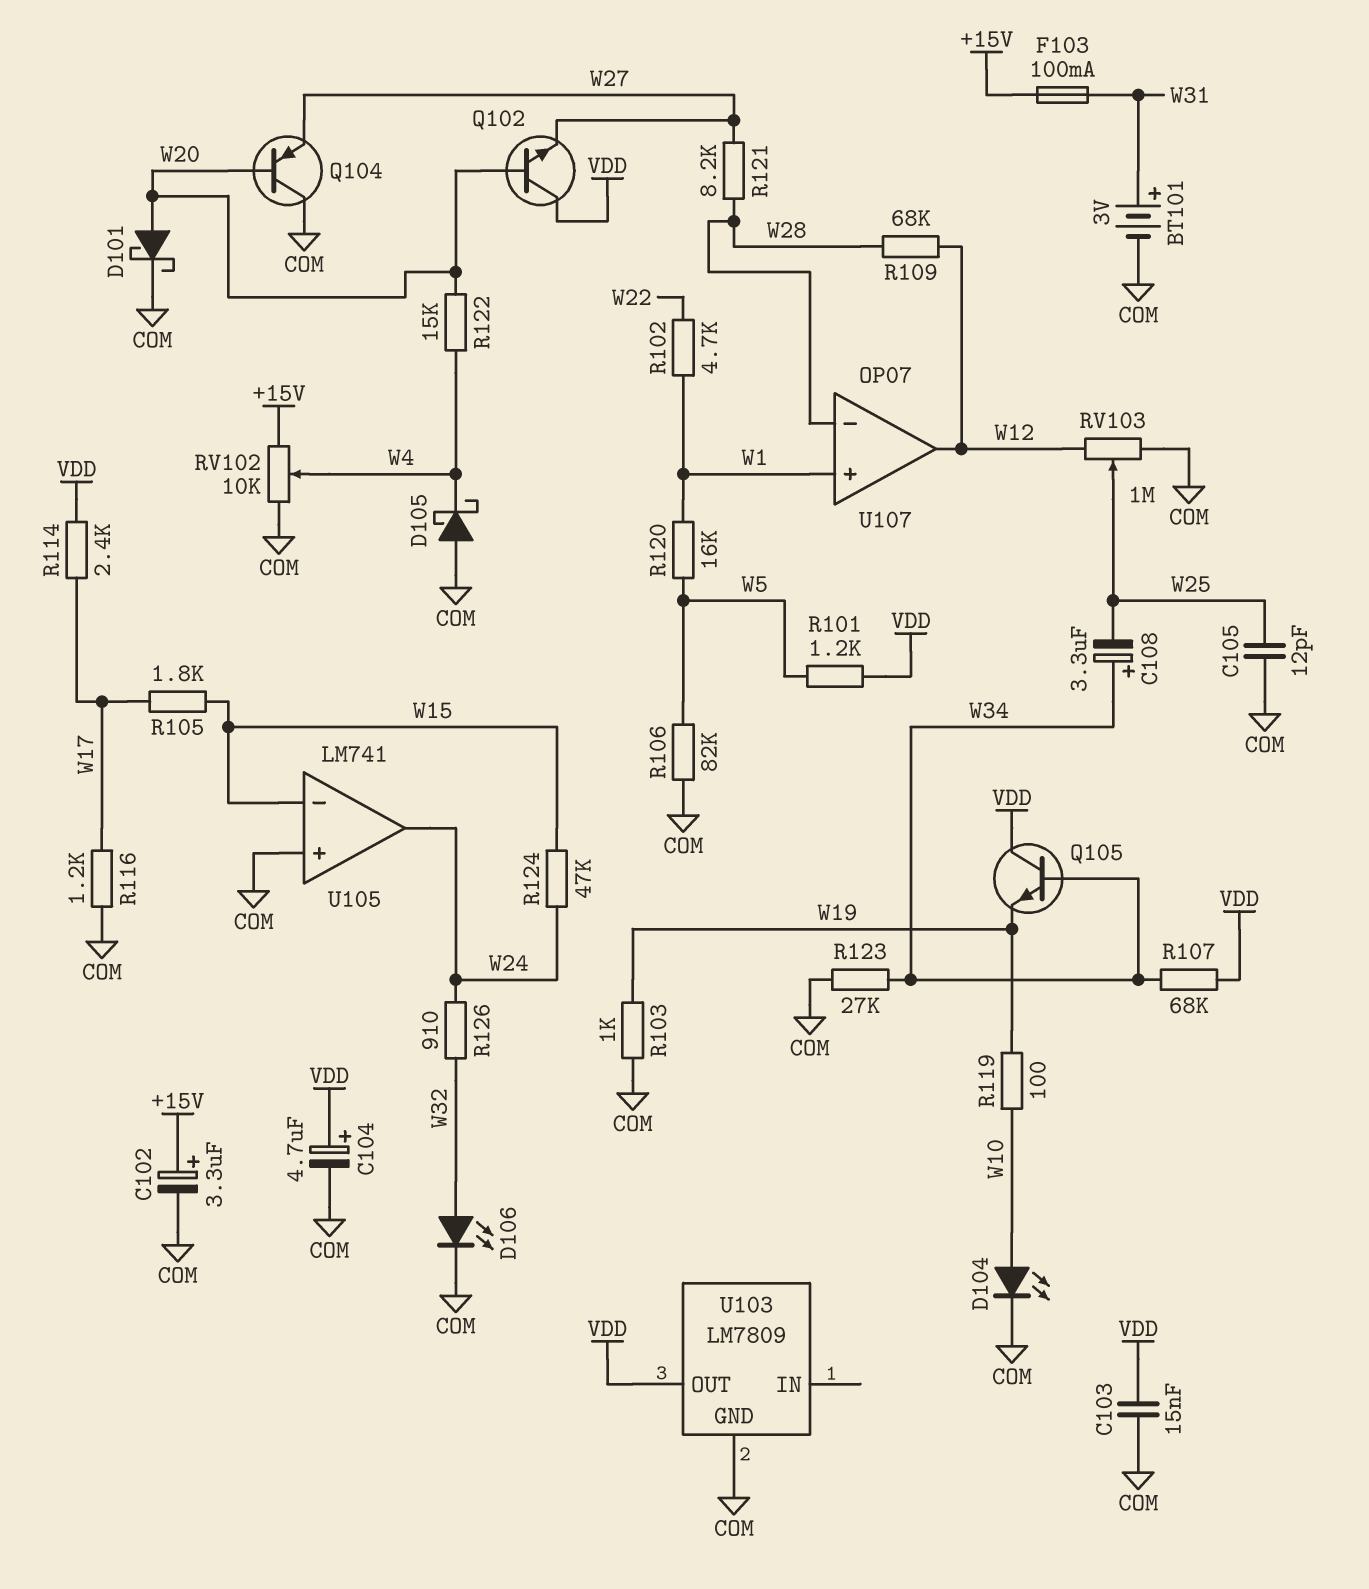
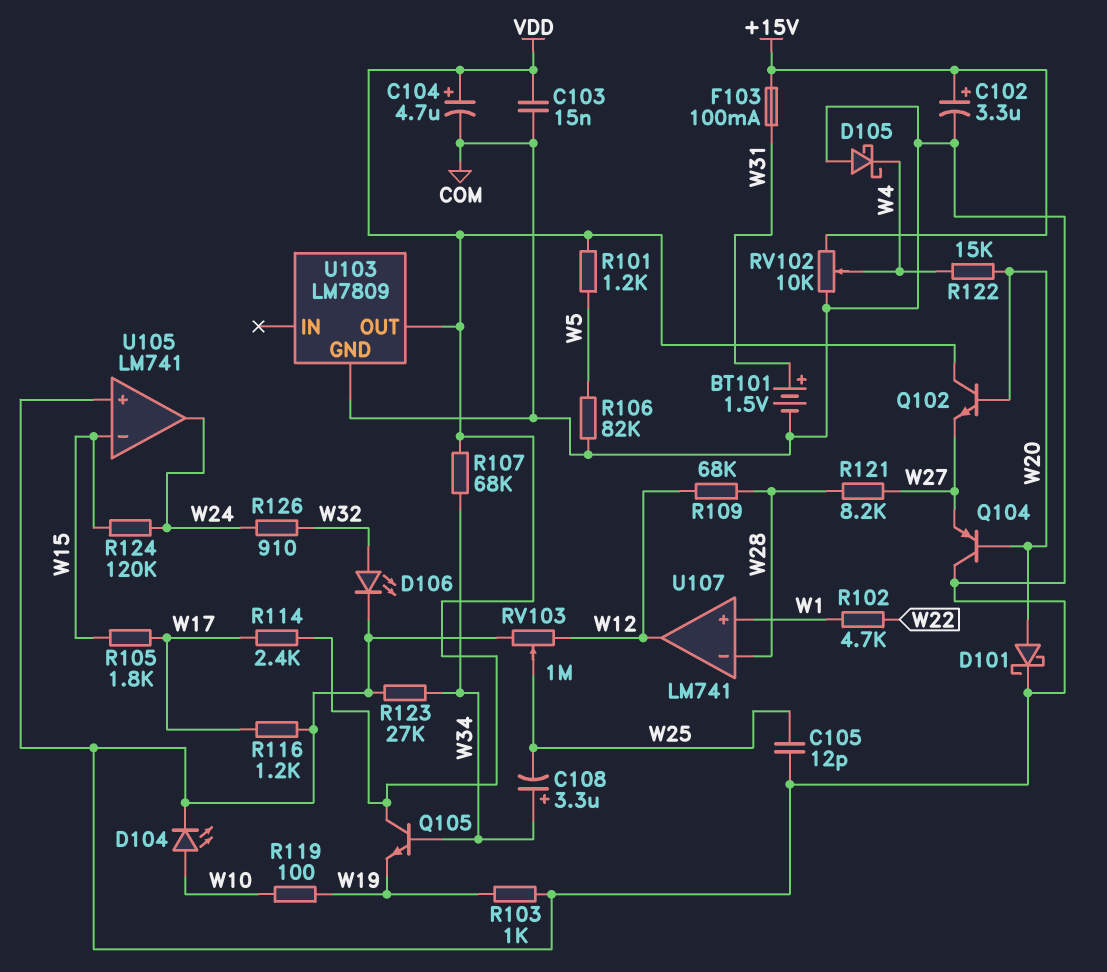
BT101: 3V (plus W31, minus COM) -> 1.5V (plus W31, minus COM)
R120: 16k (W1, W5) -> none
R124: 47k (W15, W24) -> 120k (W15, W24)
U107: OP07 -> LM741

